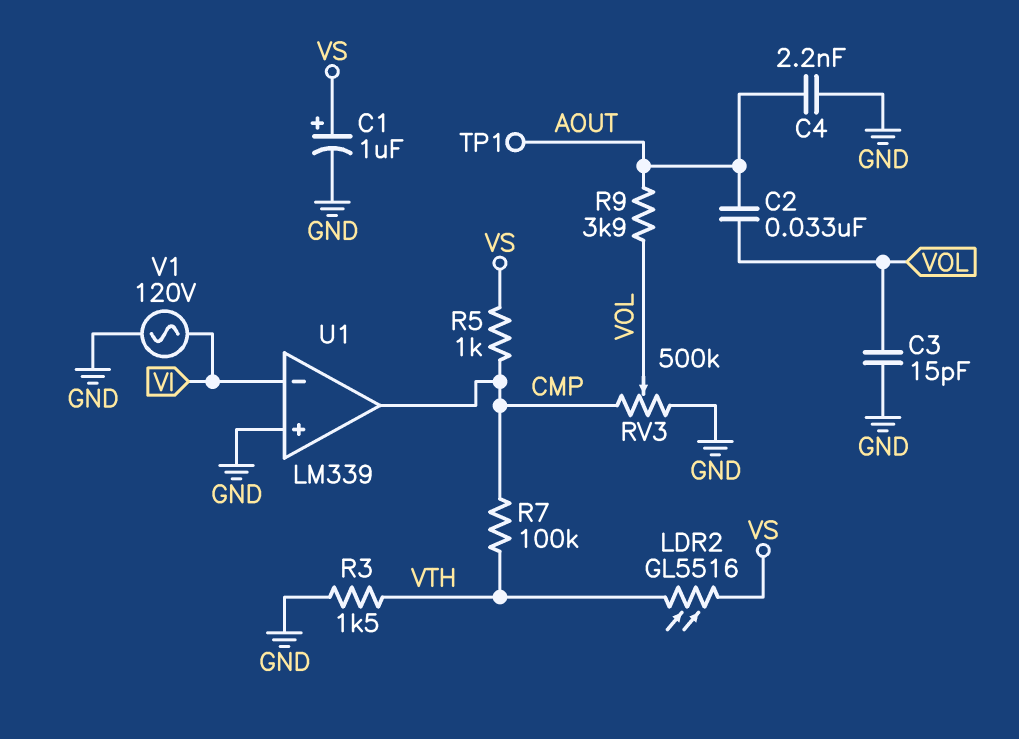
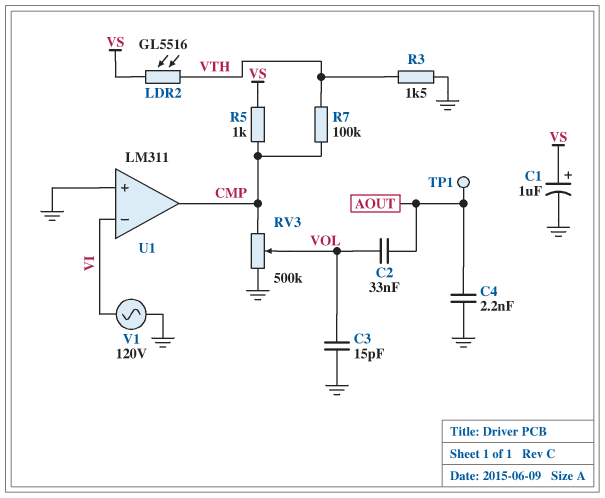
R9: 3.9k (AOUT, VOL) -> none
U1: LM339 -> LM311

